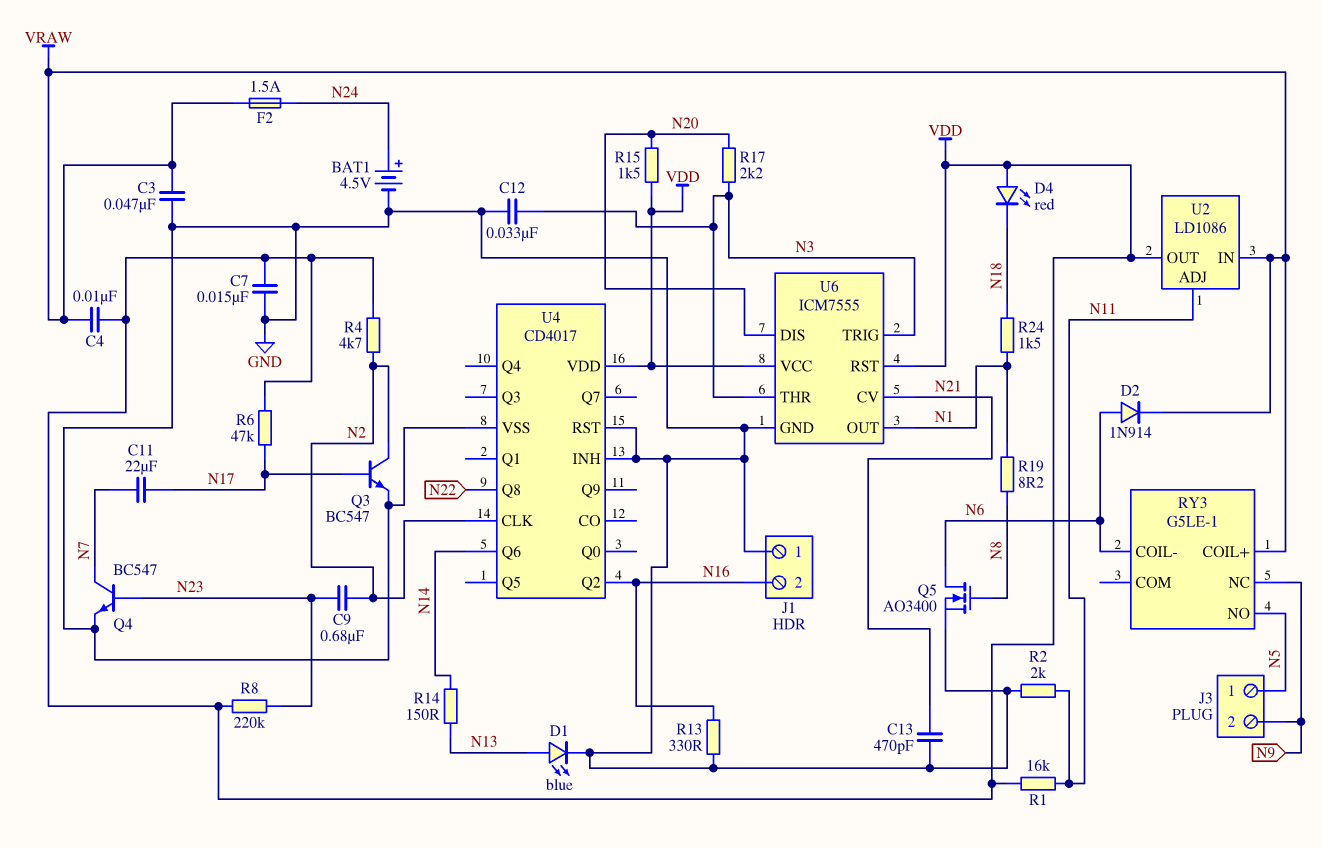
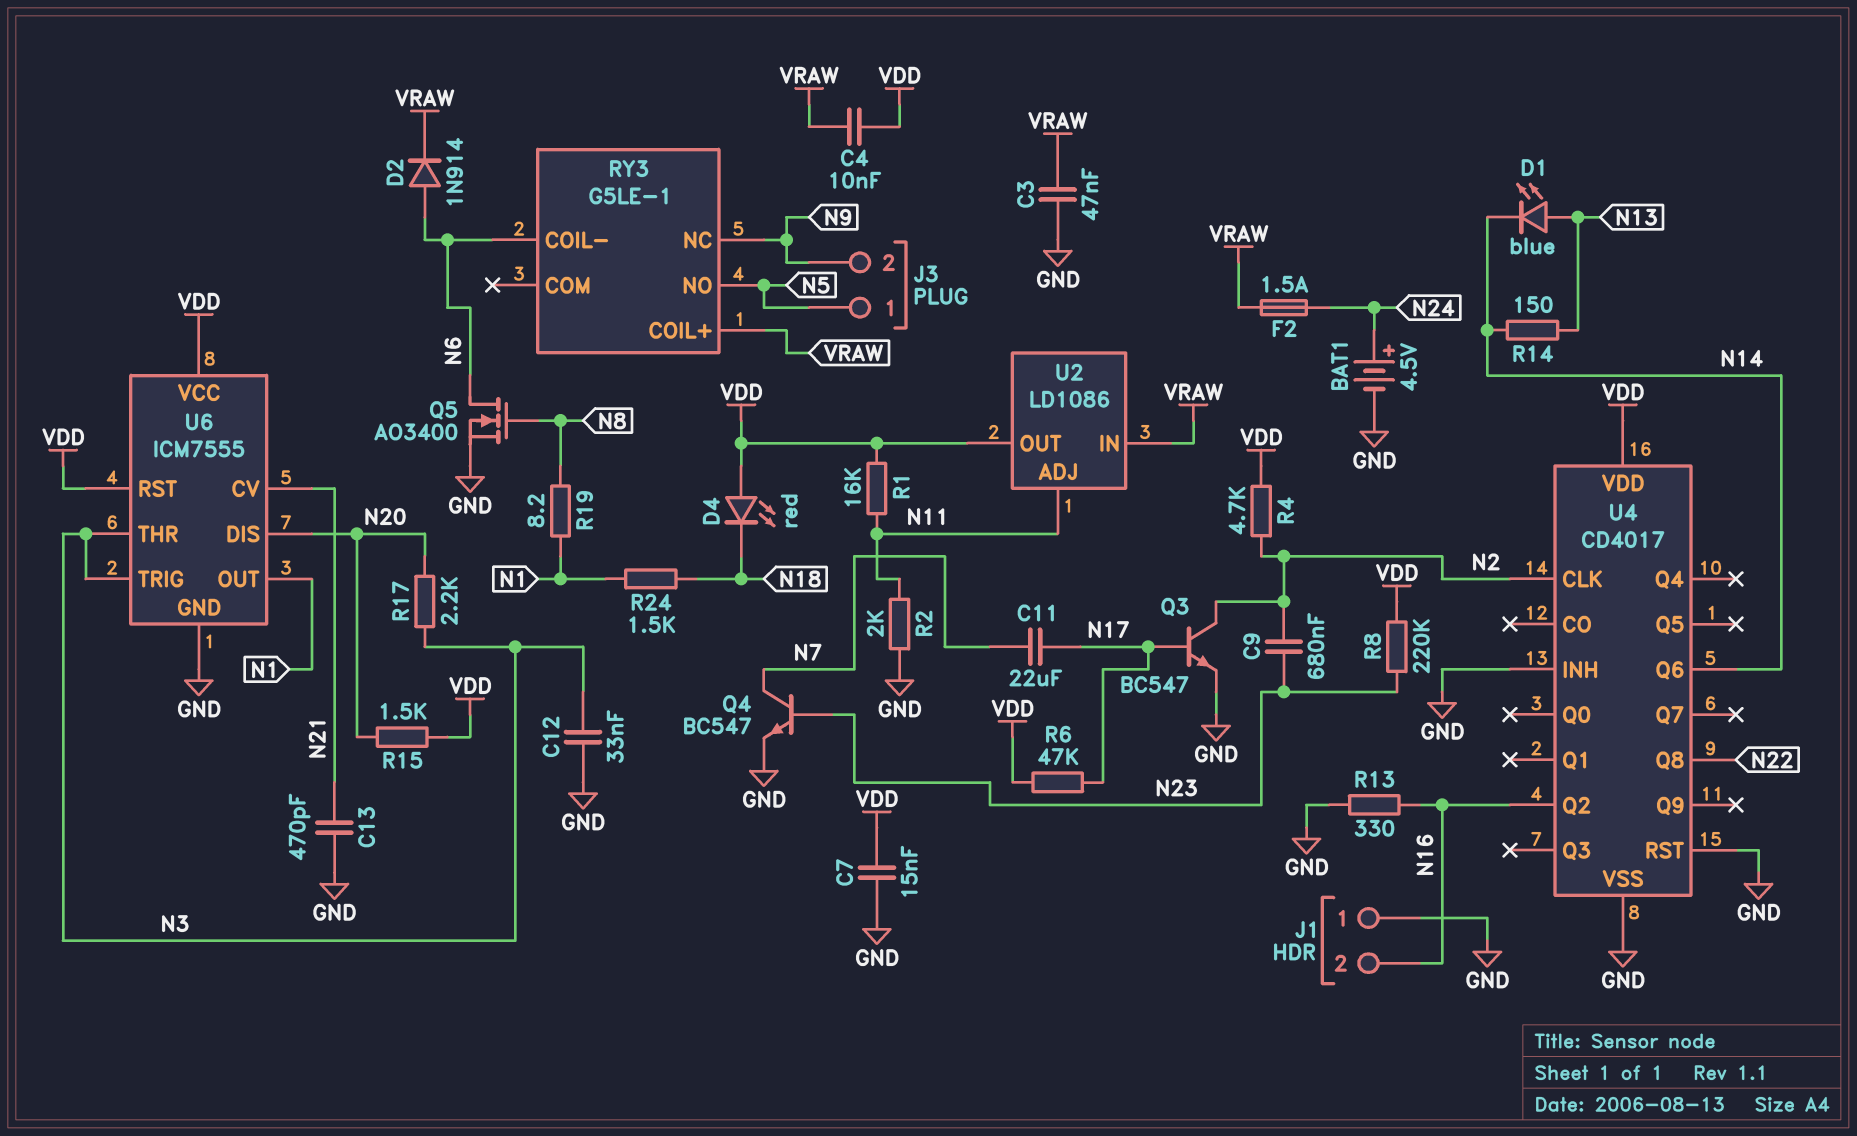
D1: LED blue (A N13, K GND) -> LED blue (A N13, K N14)

